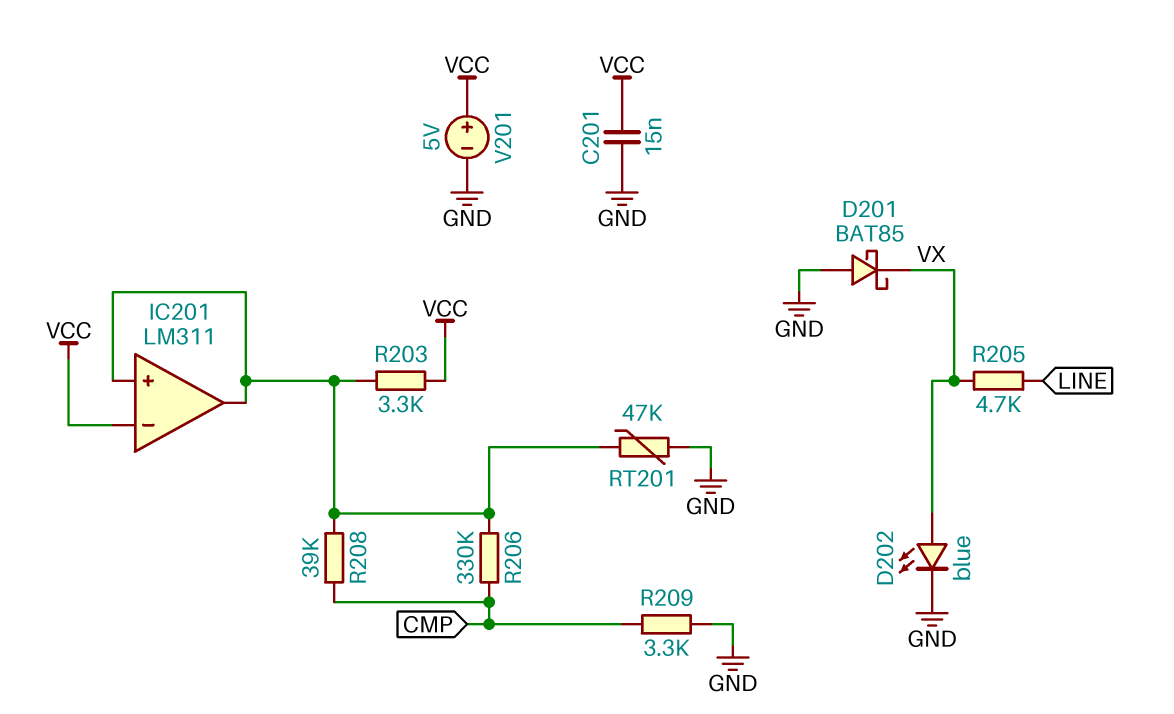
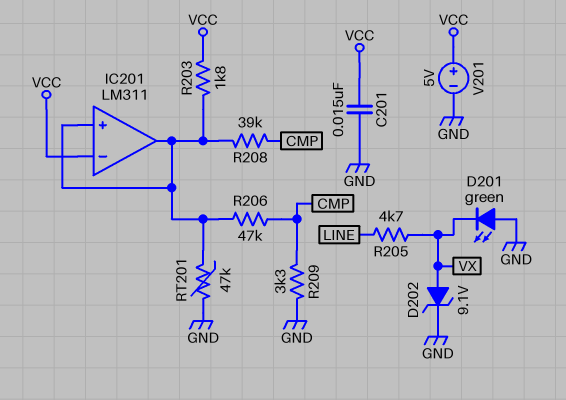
D201: schottky BAT85 (A GND, K VX) -> LED green (A GND, K VX)
D202: LED blue (A VX, K GND) -> zener 9.1V (A VX, K GND)
R203: 3.3k (IC201/in+, VCC) -> 1.8k (IC201/in+, VCC)
R206: 330k (CMP, IC201/in+) -> 47k (CMP, IC201/in+)

